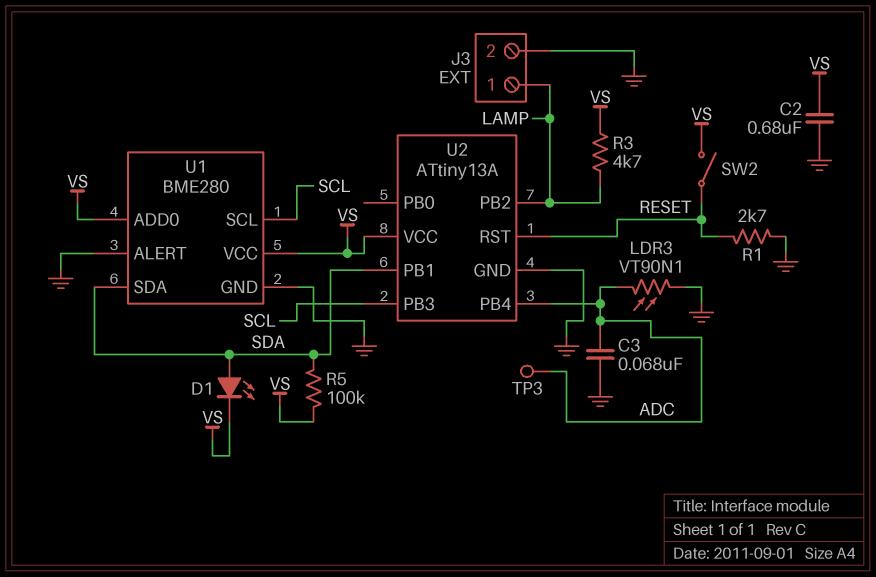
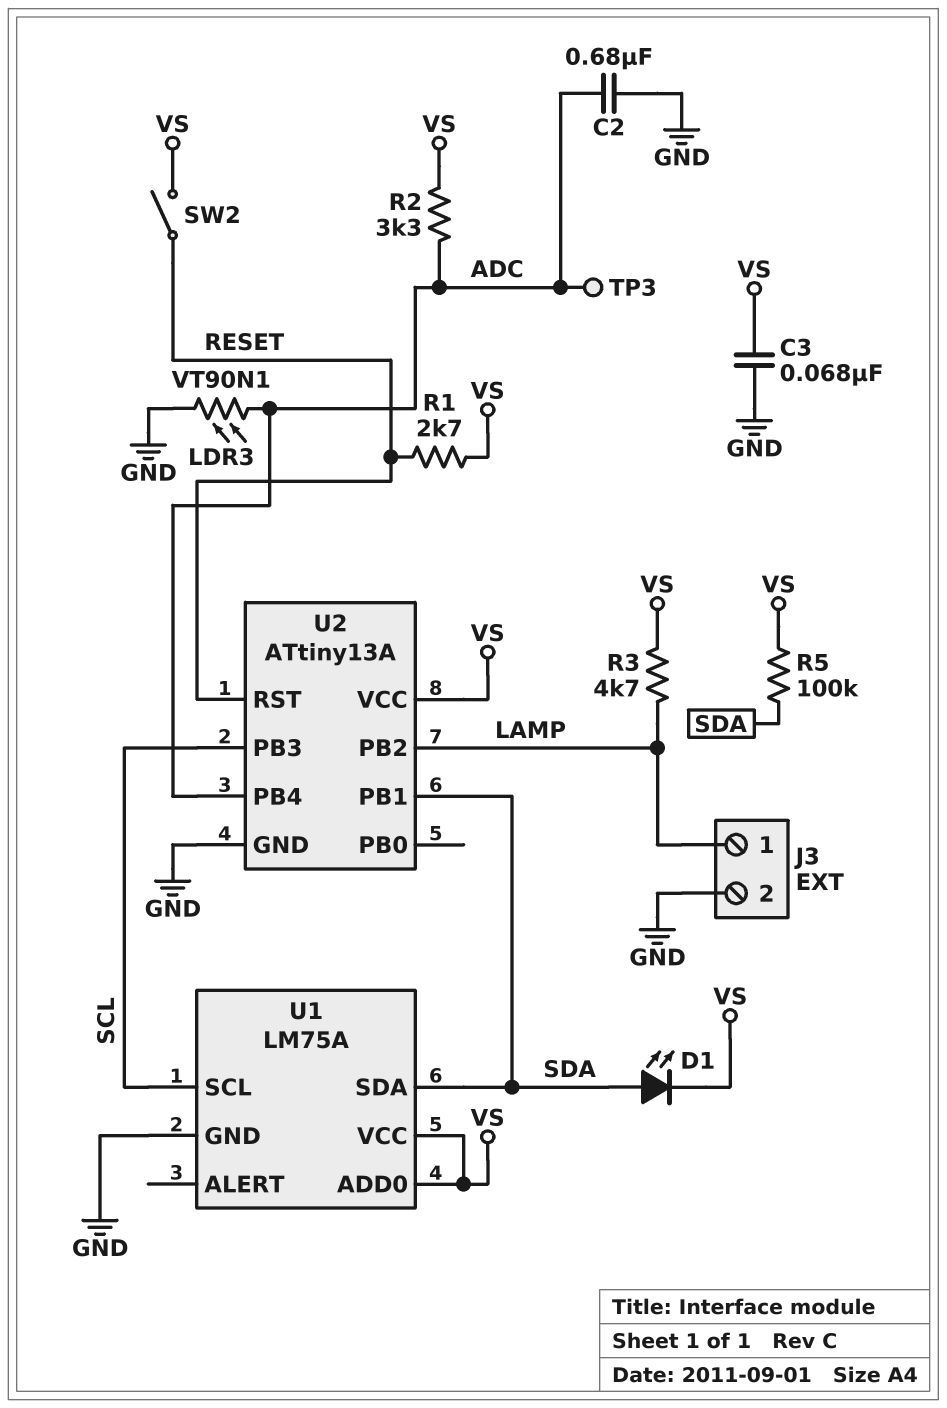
C2: 680nF (GND, VS) -> 680nF (ADC, GND)
C3: 68nF (ADC, GND) -> 68nF (GND, VS)
R1: 2.7k (GND, RESET) -> 2.7k (RESET, VS)
R2: none -> 3.3k (ADC, VS)
U1: BME280 -> LM75A
U1 pin ALERT: GND -> none

